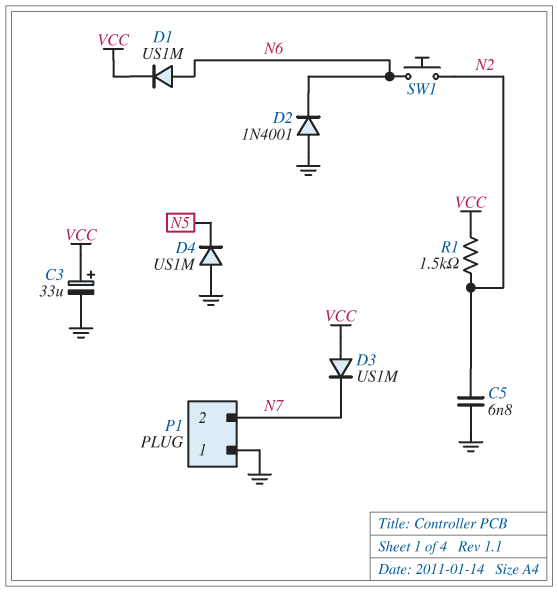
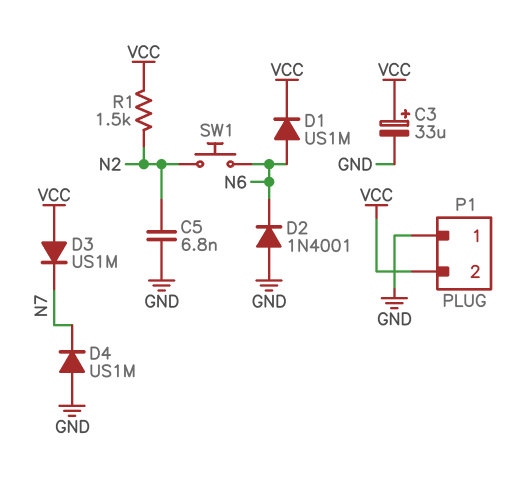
D4: diode US1M (A GND, K N5) -> diode US1M (A GND, K N7)
P1 pin 2: N7 -> VCC

